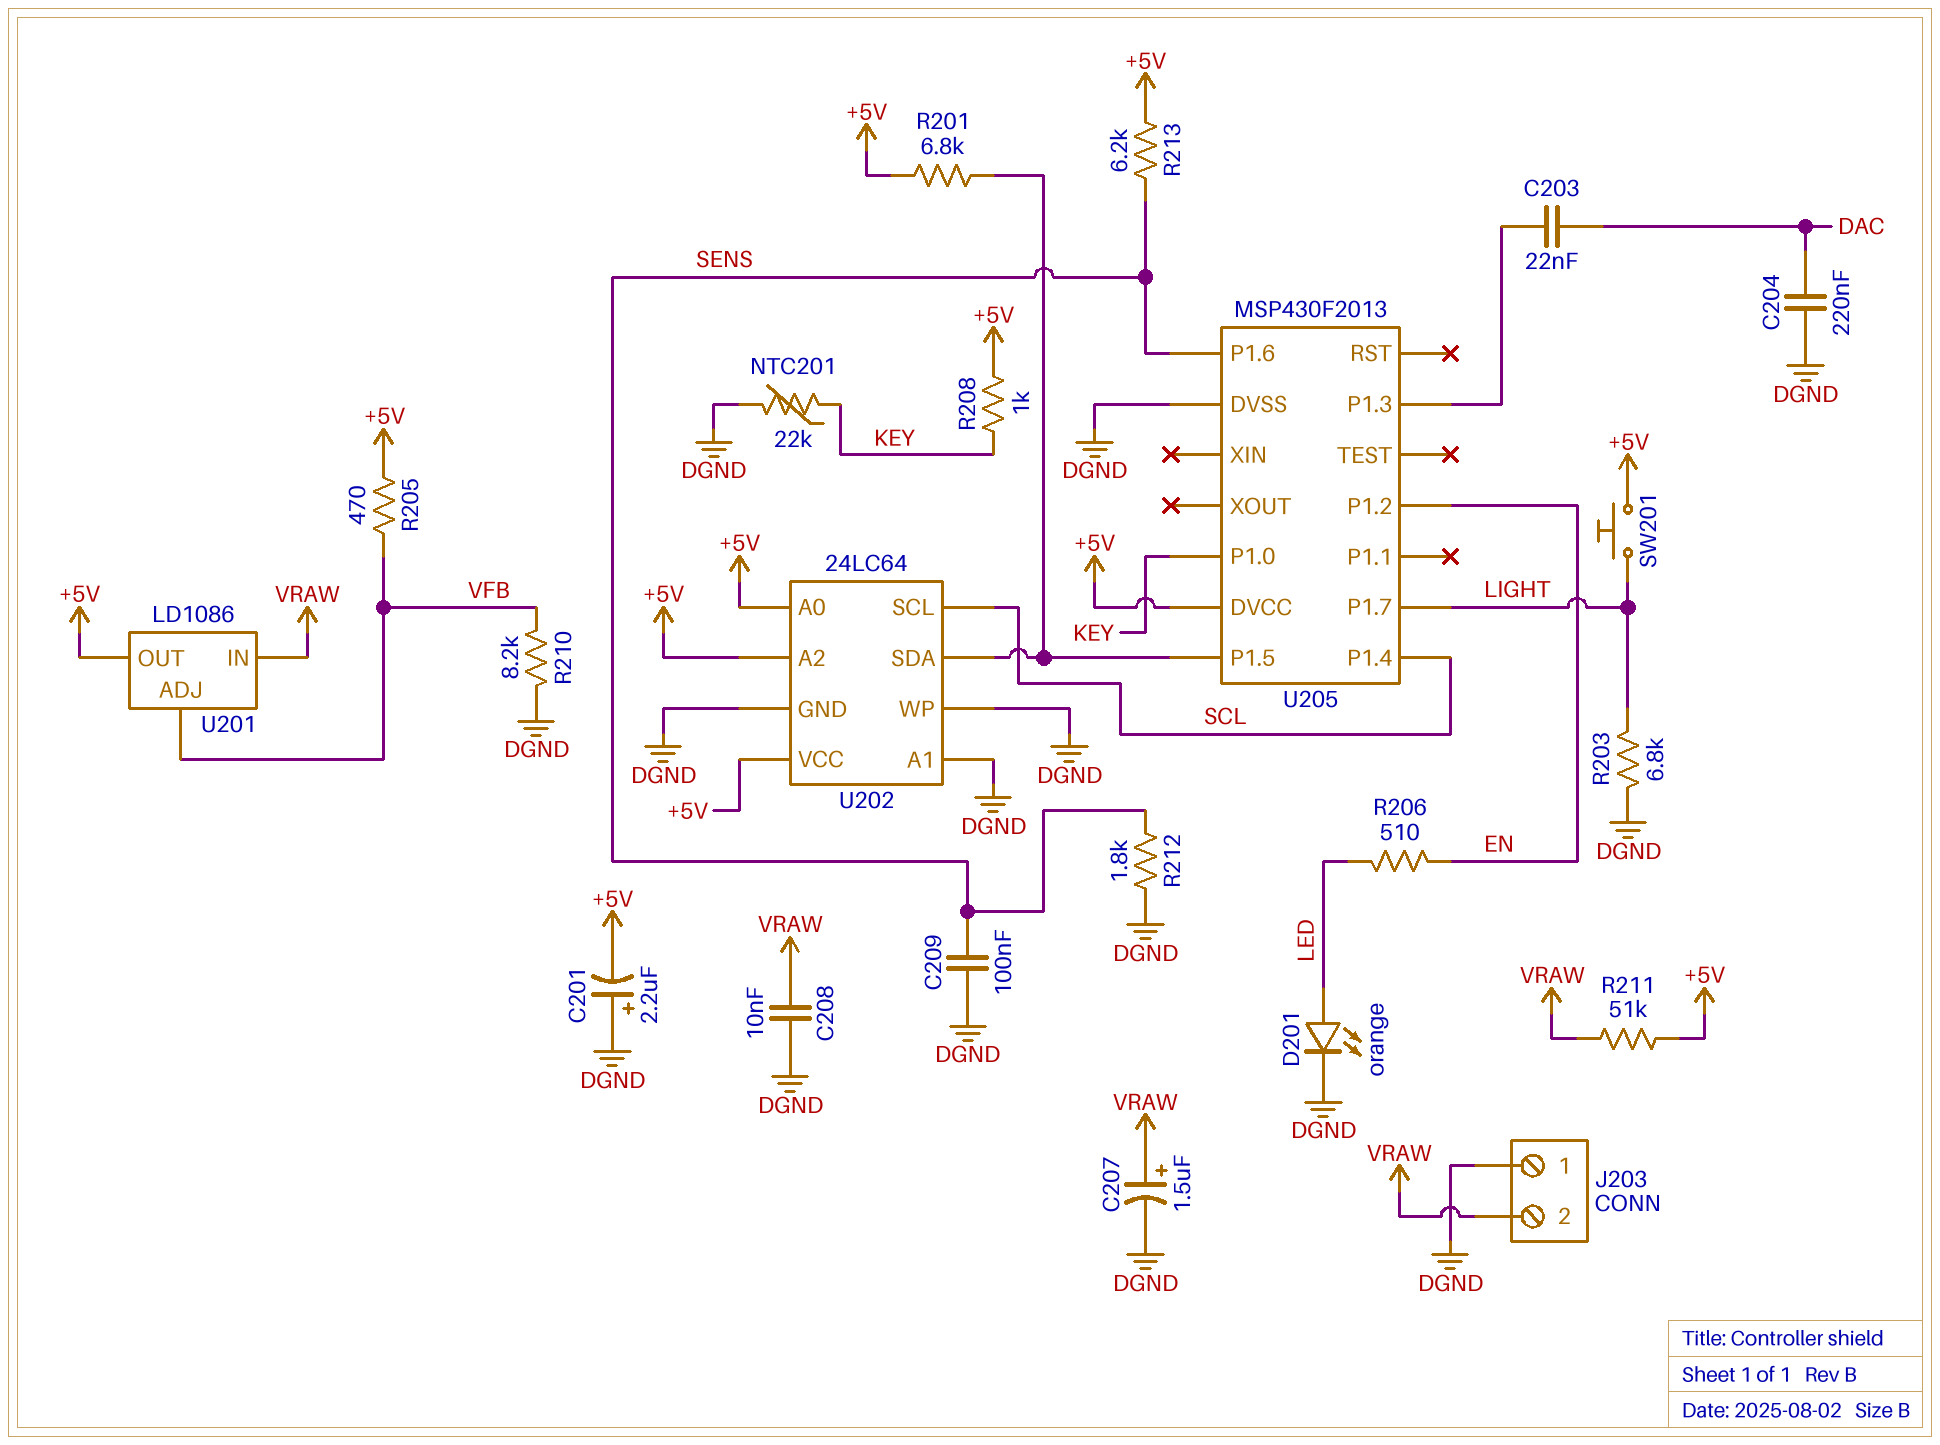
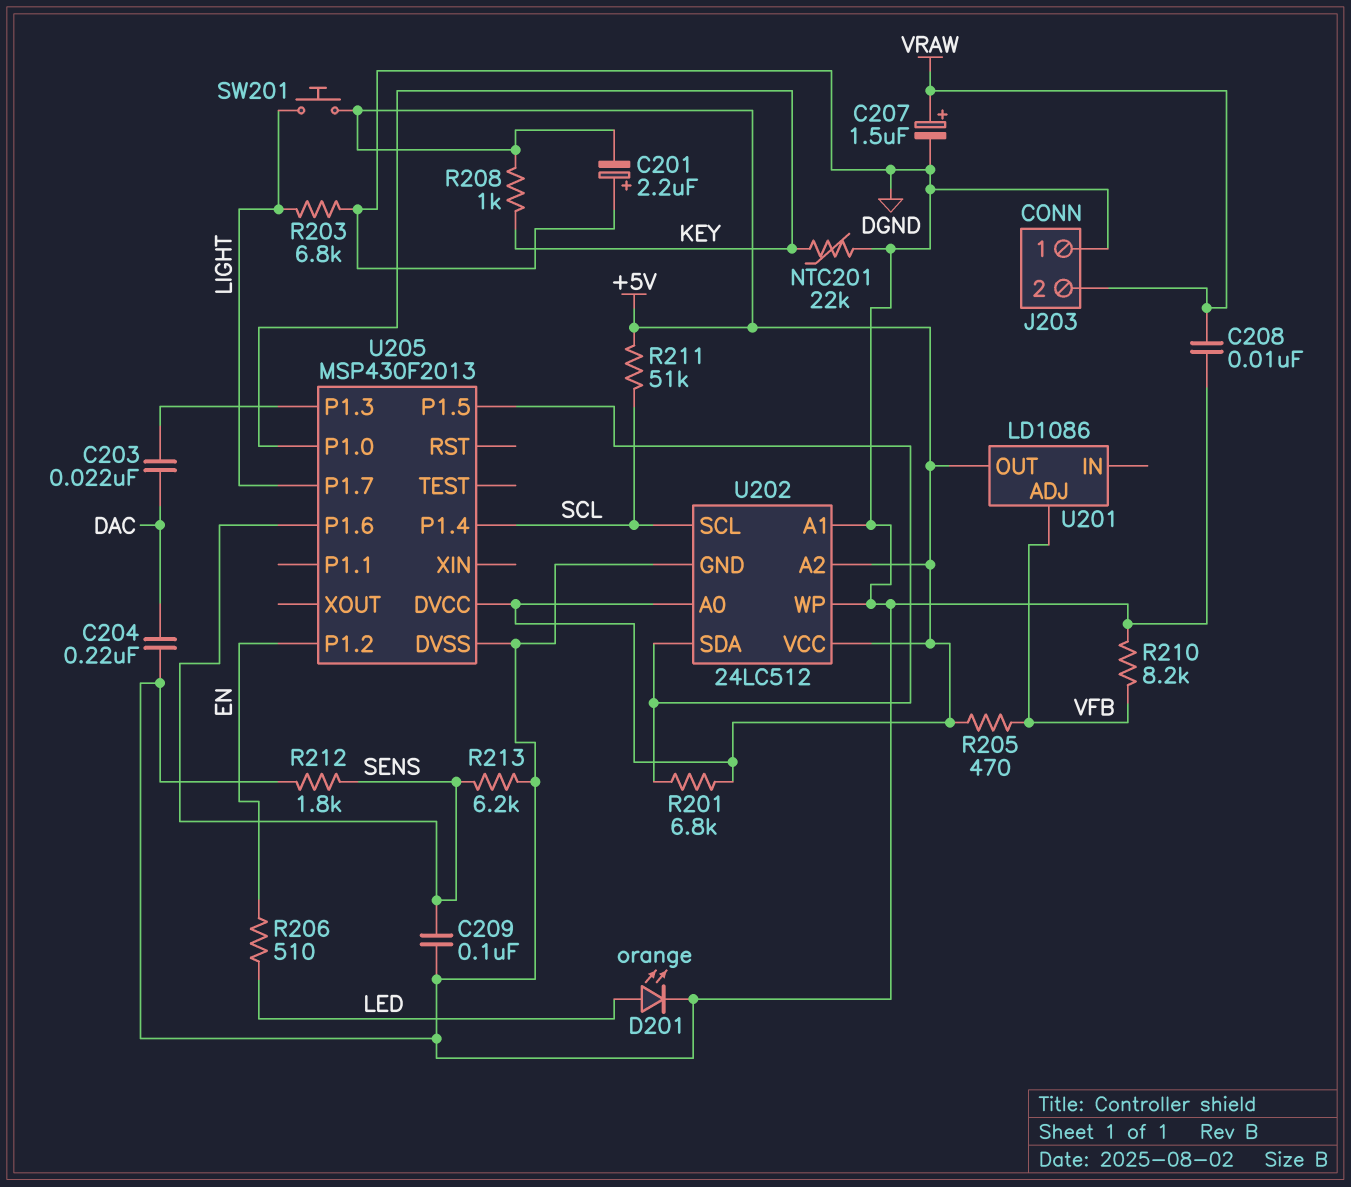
R211: 51k (+5V, VRAW) -> 51k (+5V, SCL)
R213: 6.2k (+5V, SENS) -> 6.2k (DGND, SENS)
U201 pin IN: VRAW -> none
U202: 24LC64 -> 24LC512

